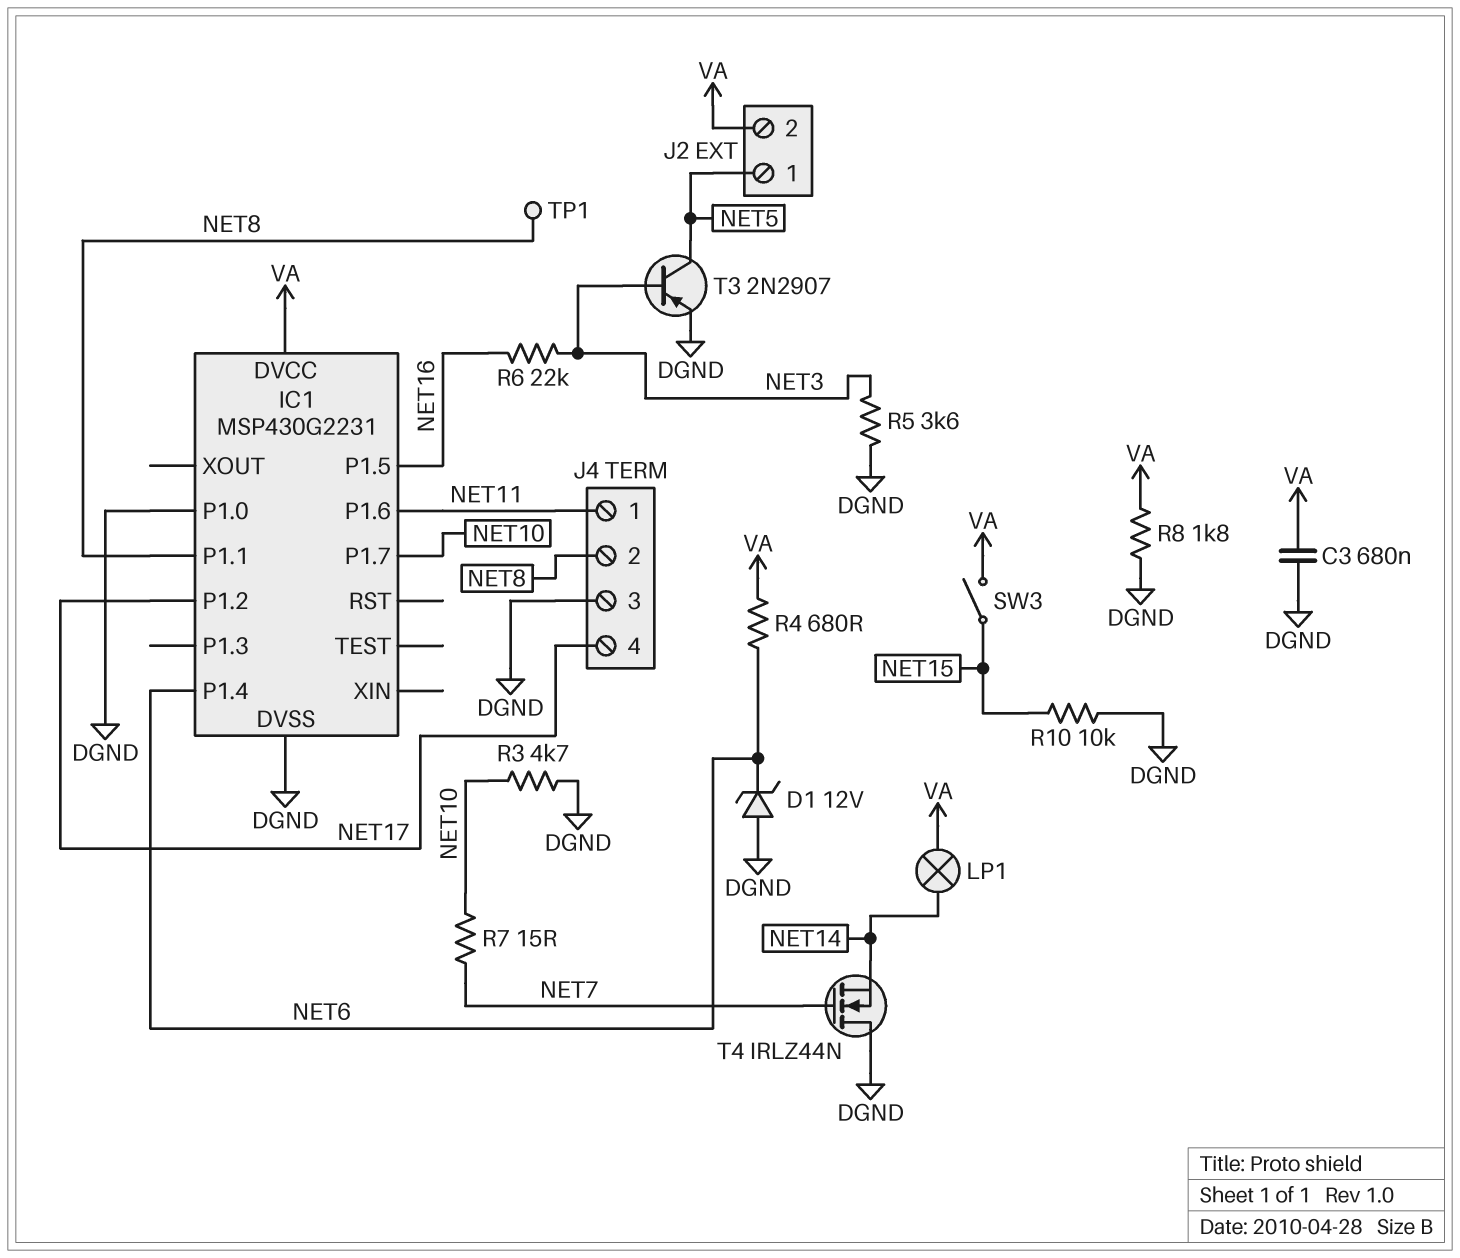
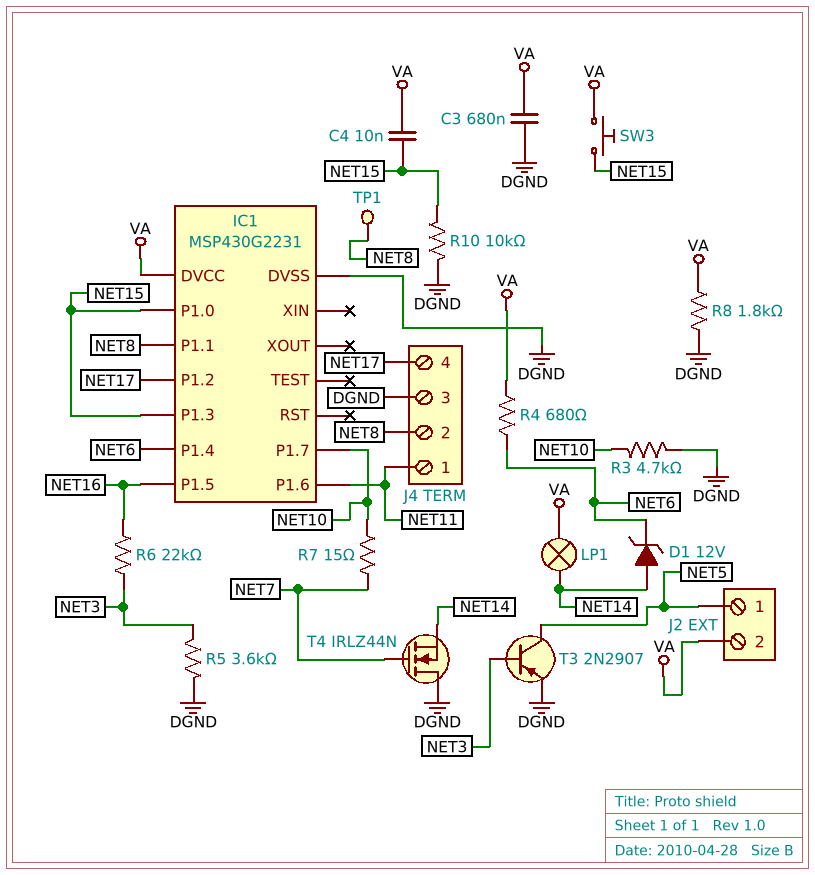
C4: none -> 10nF (NET15, VA)
D1: zener 12V (A DGND, K NET6) -> zener 12V (A NET14, K NET6)
IC1 pin P1.0: DGND -> NET15
IC1 pin P1.3: none -> NET15
SW3: switch (NET15, VA) -> button (NET15, VA)

